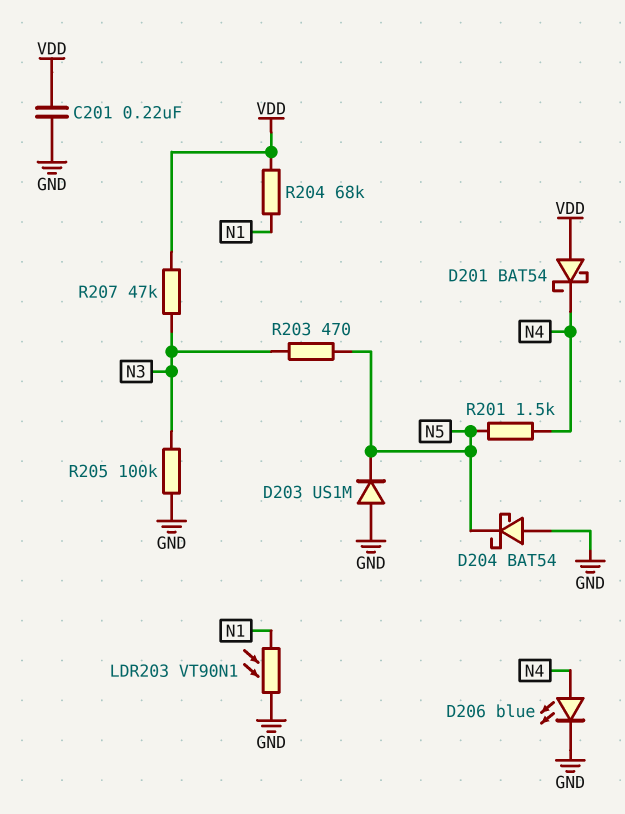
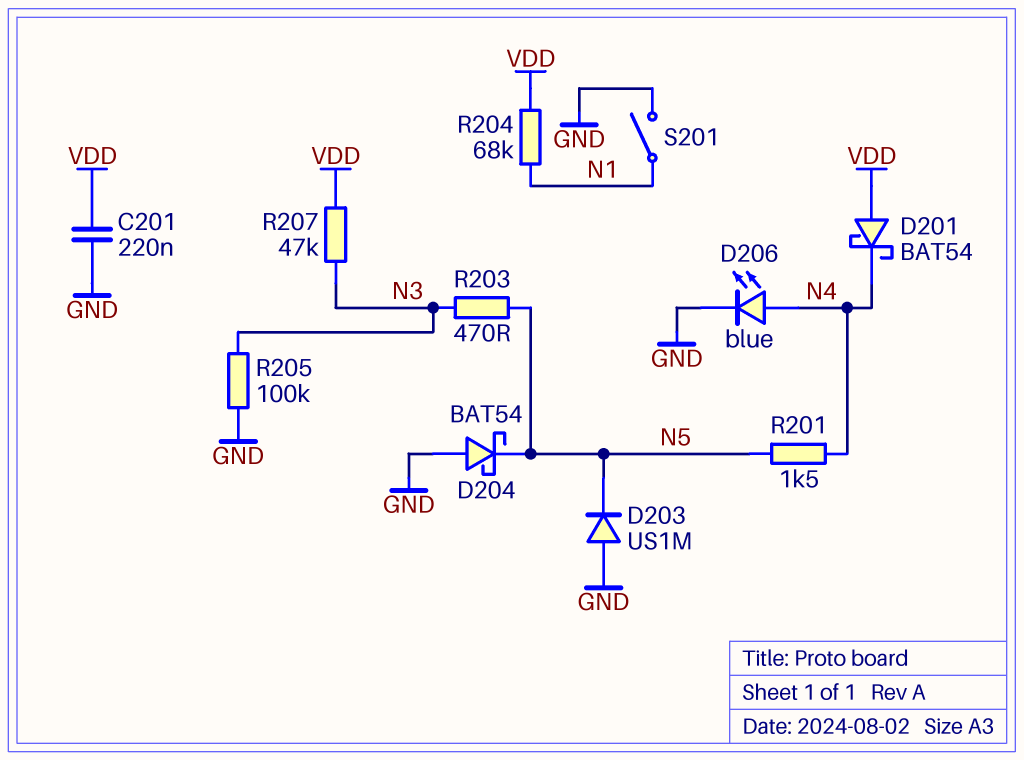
LDR203: VT90N1 (GND, N1) -> none
S201: none -> switch (GND, N1)

